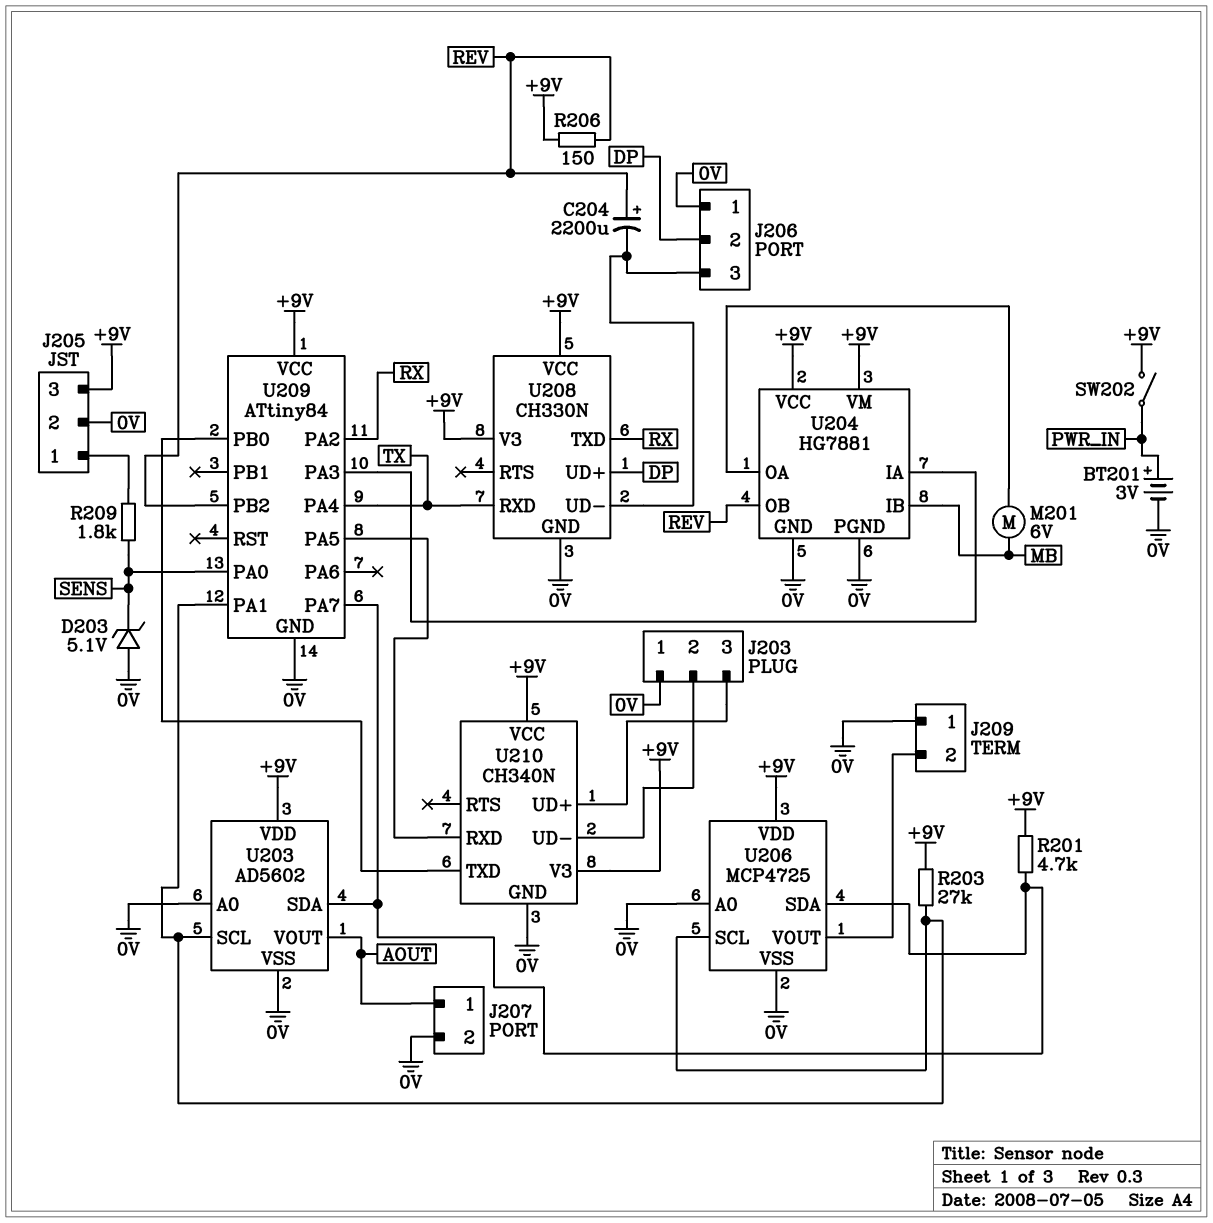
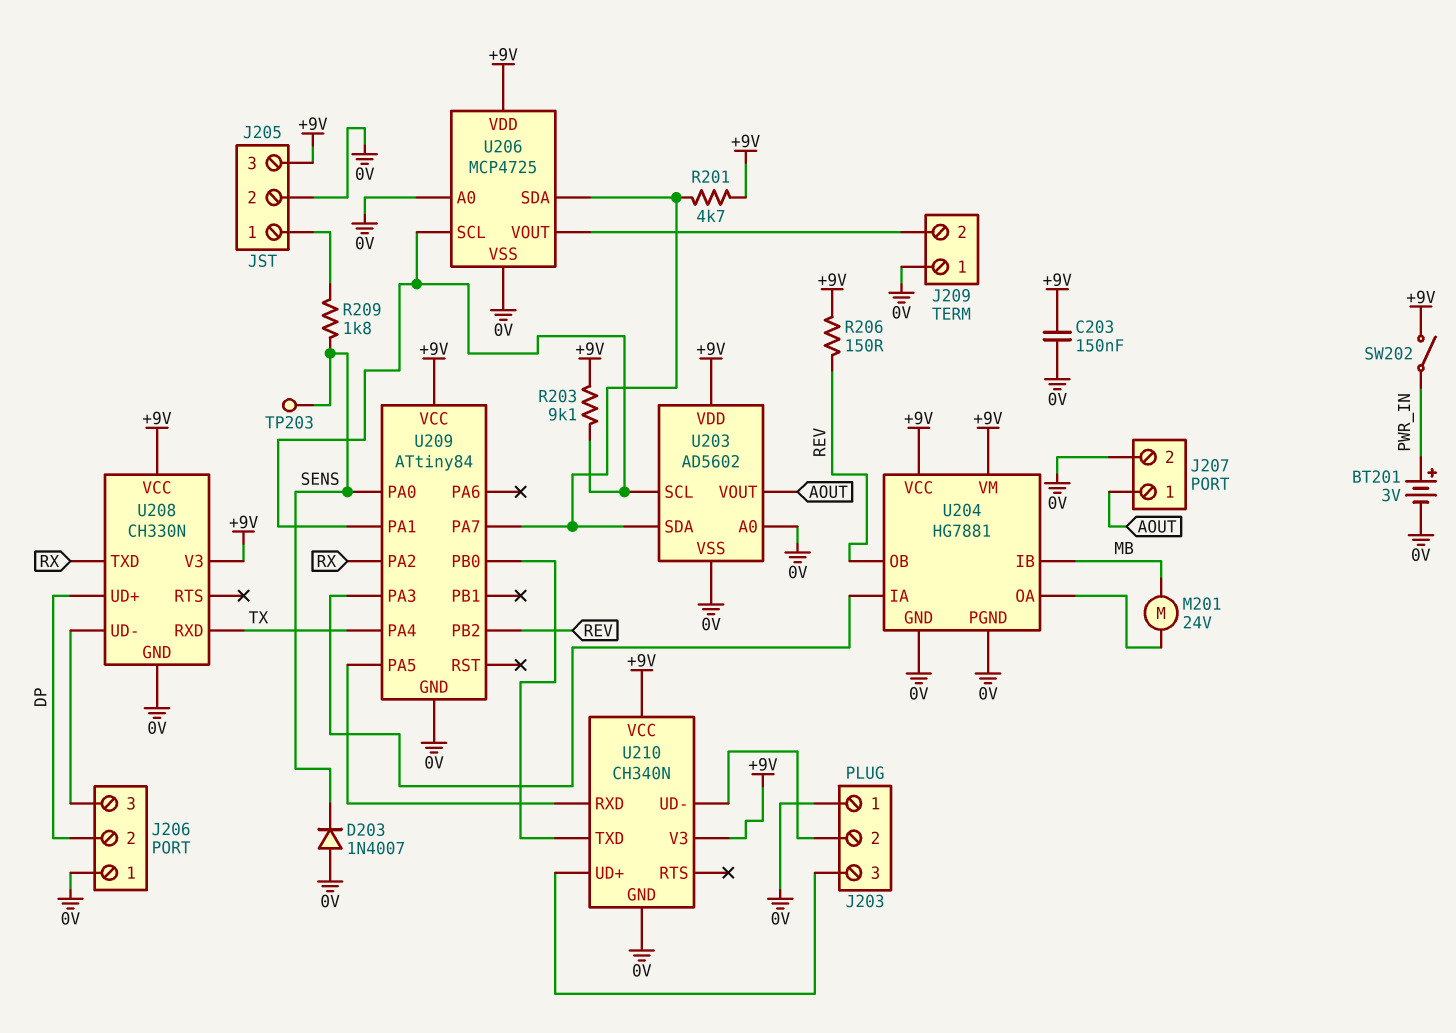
C203: none -> 150nF (+9V, 0V)
C204: 2200uF (plus REV, minus J206/3) -> none
D203: zener 5.1V (A 0V, K SENS) -> diode 1N4007 (A 0V, K SENS)
M201: motor 6V (MB, U204/OA) -> motor 24V (MB, U204/OA)
R203: 27k (+9V, U203/SCL) -> 9.1k (+9V, U203/SCL)
TP203: none -> test point (SENS)

